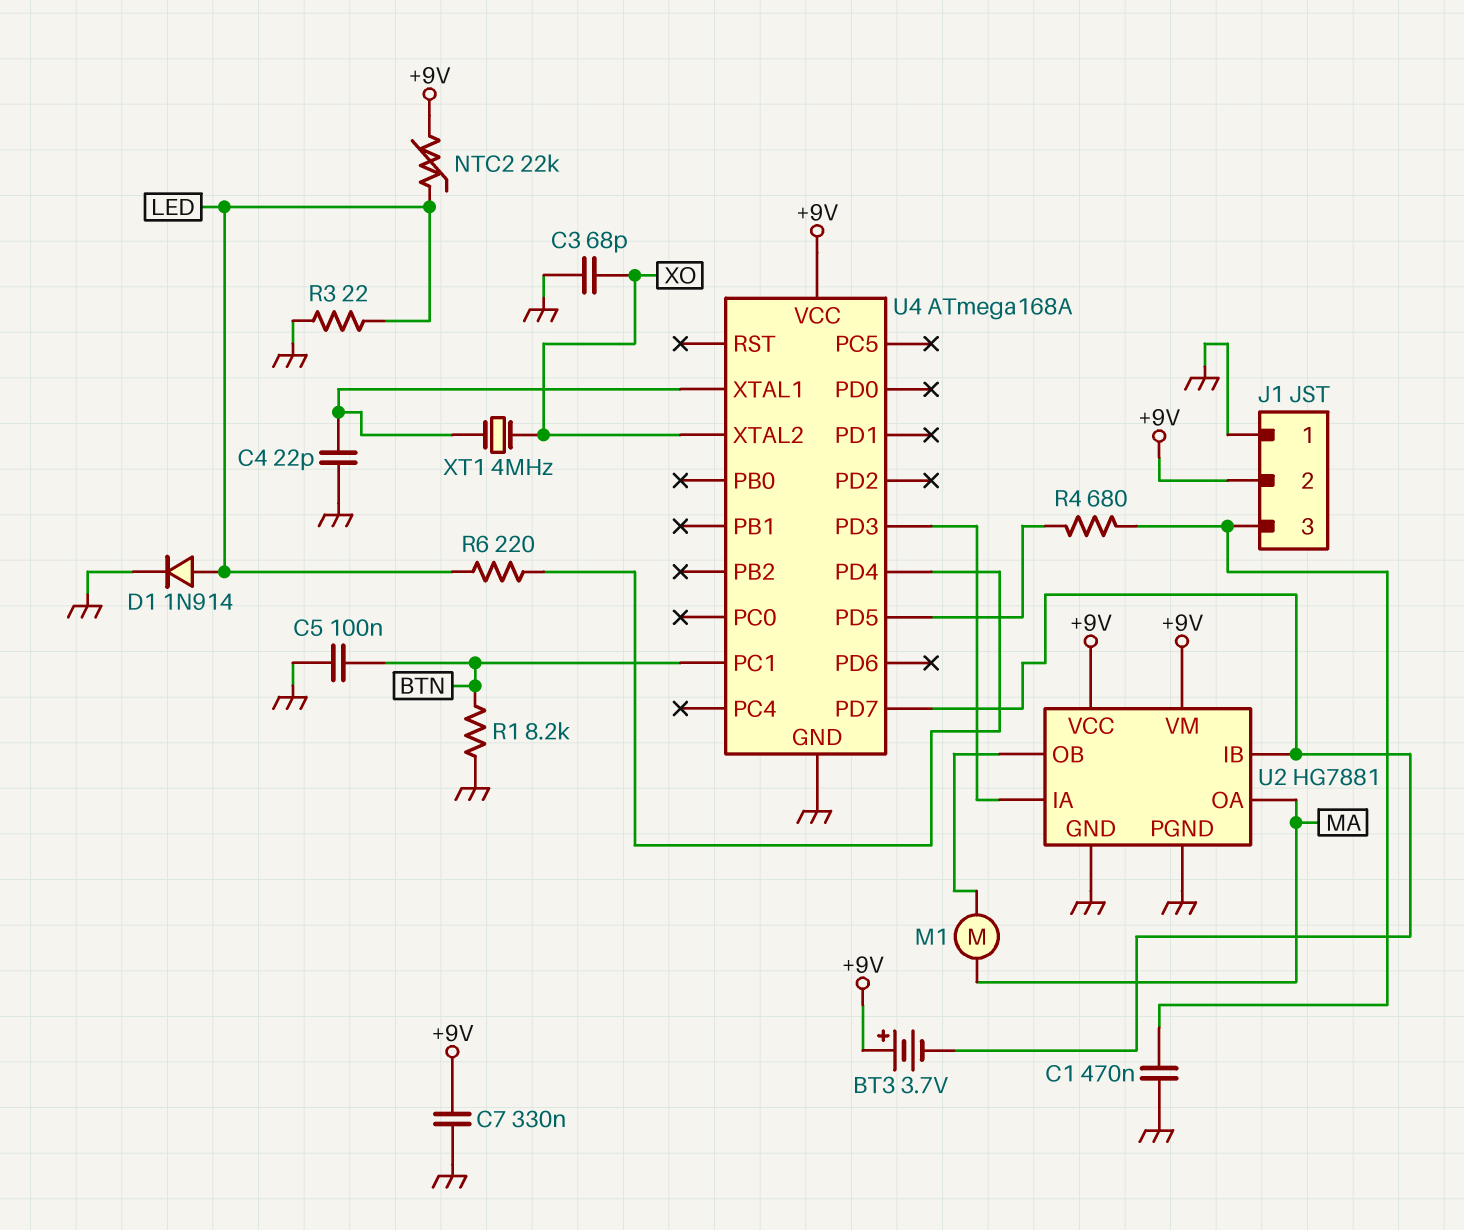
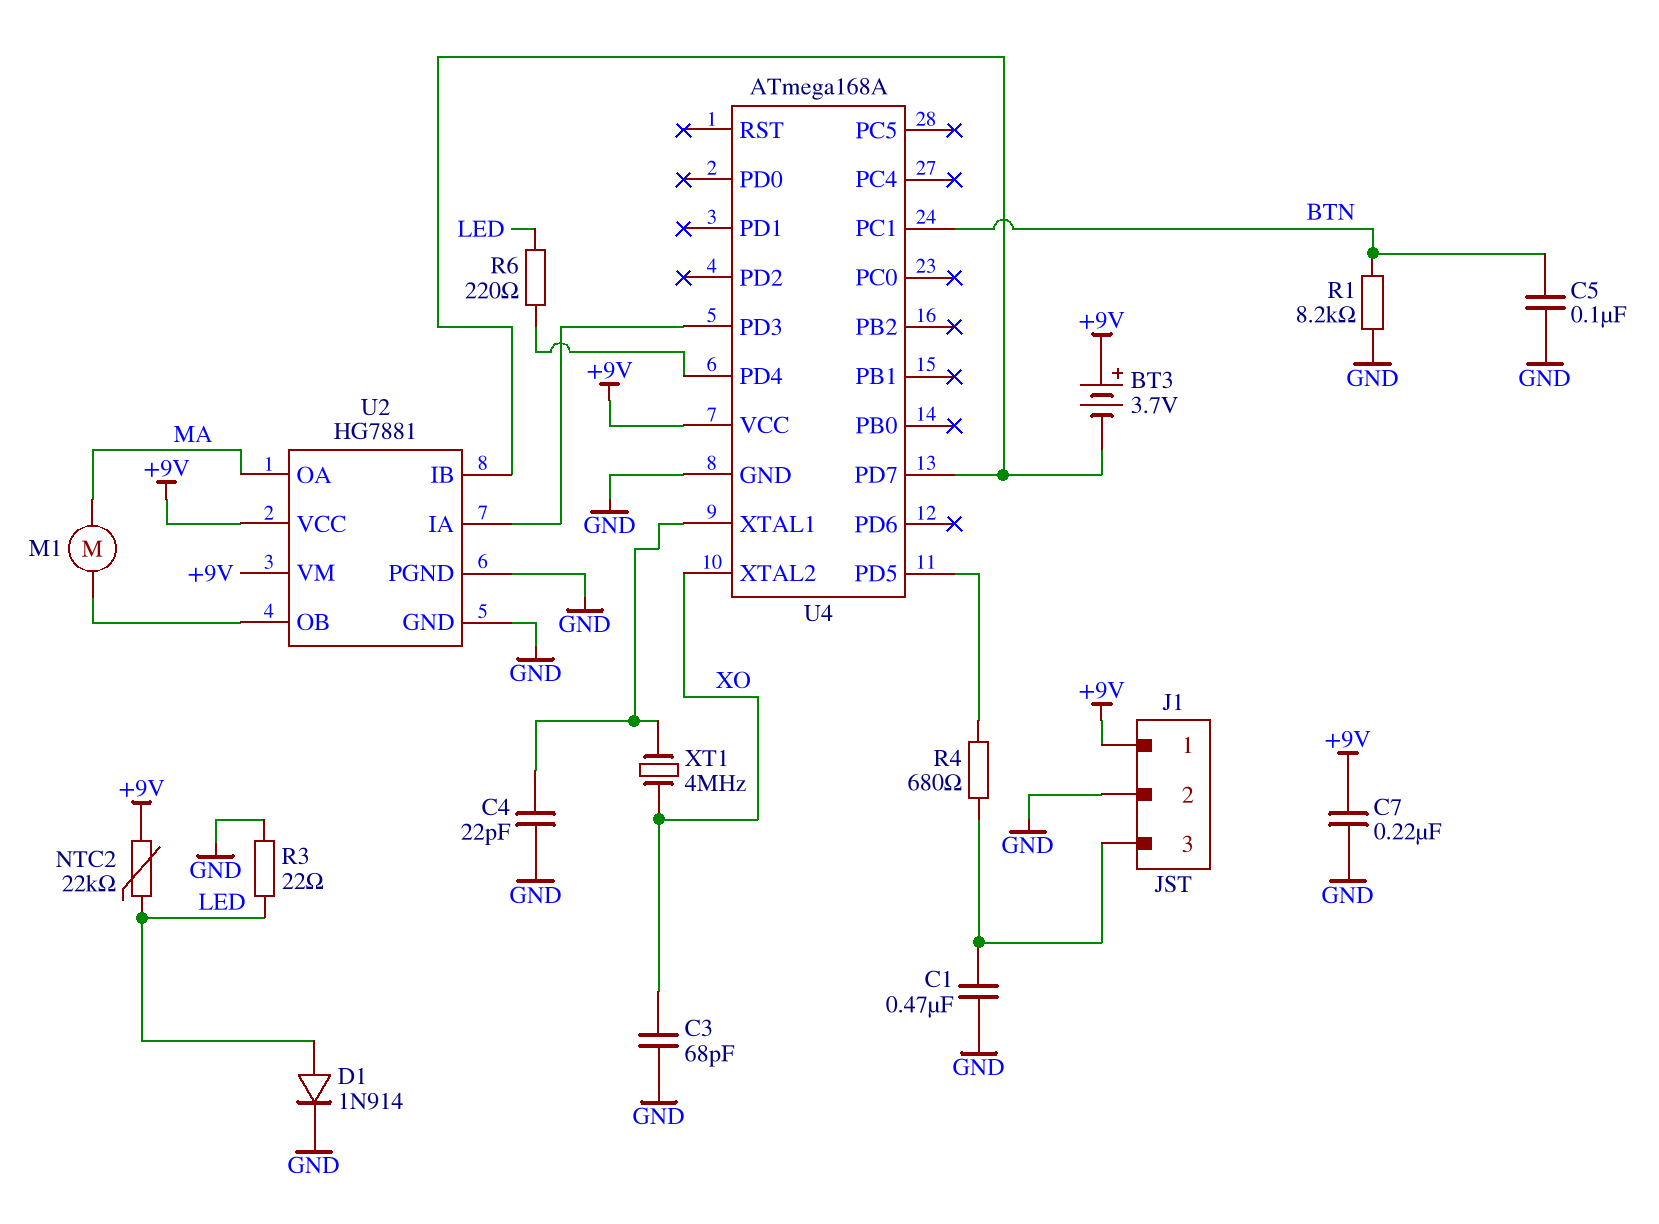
C7: 330nF (+9V, GND) -> 220nF (+9V, GND)
J1 pin 1: GND -> +9V
J1 pin 2: +9V -> GND

